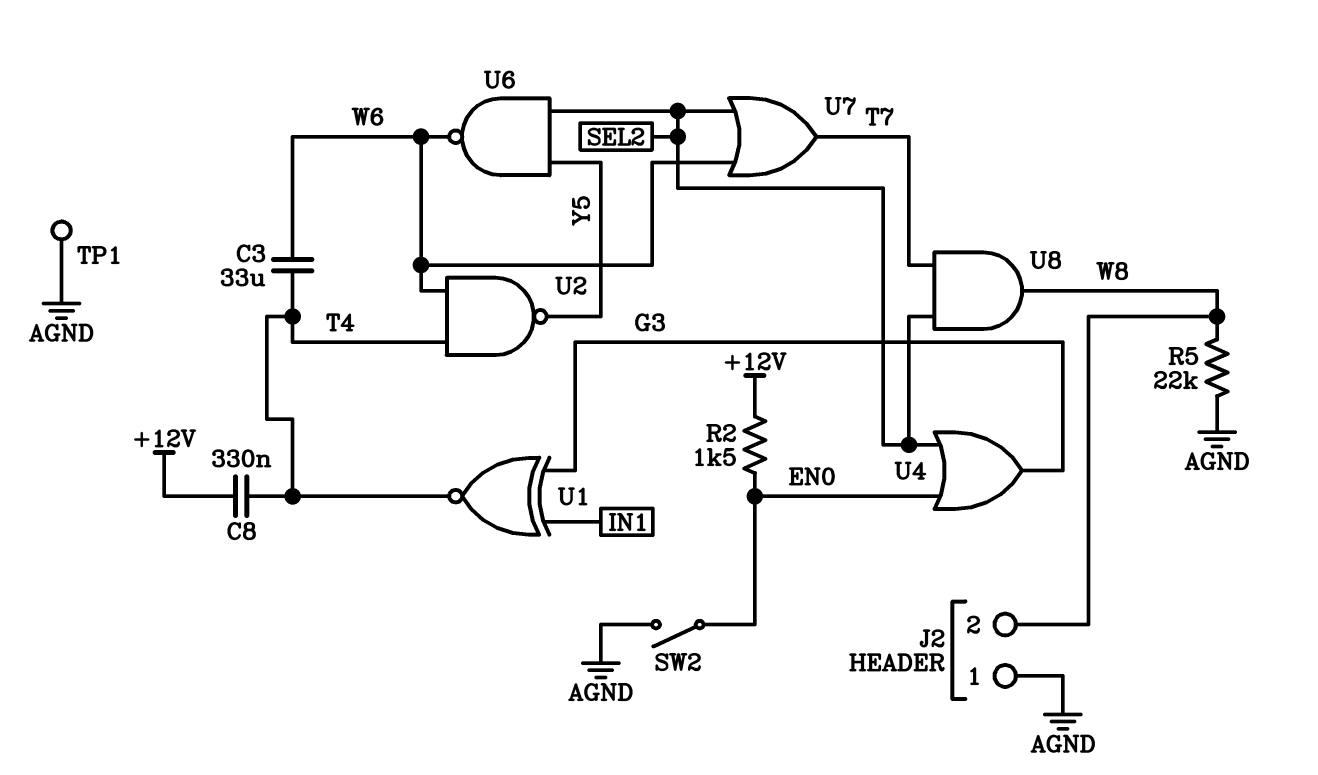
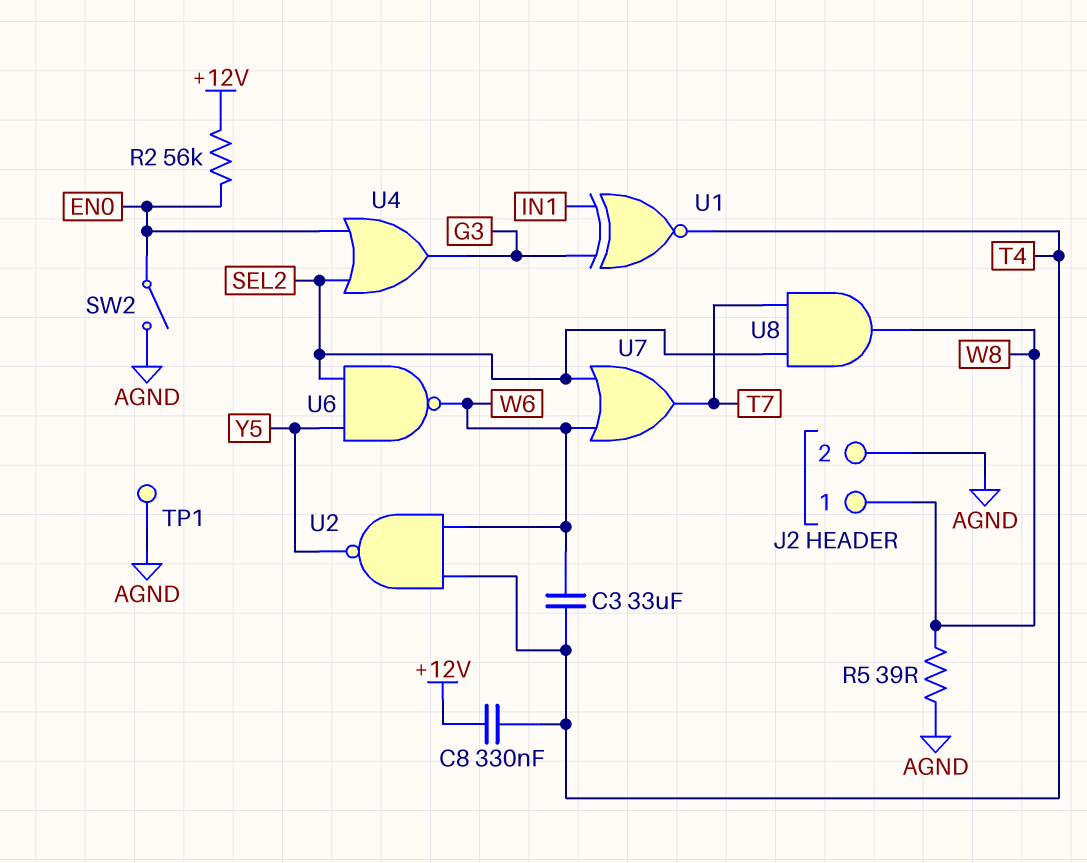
J2 pin 1: AGND -> W8
J2 pin 2: W8 -> AGND
R2: 1.5k (+12V, EN0) -> 56k (+12V, EN0)
R5: 22k (AGND, W8) -> 39 (AGND, W8)

